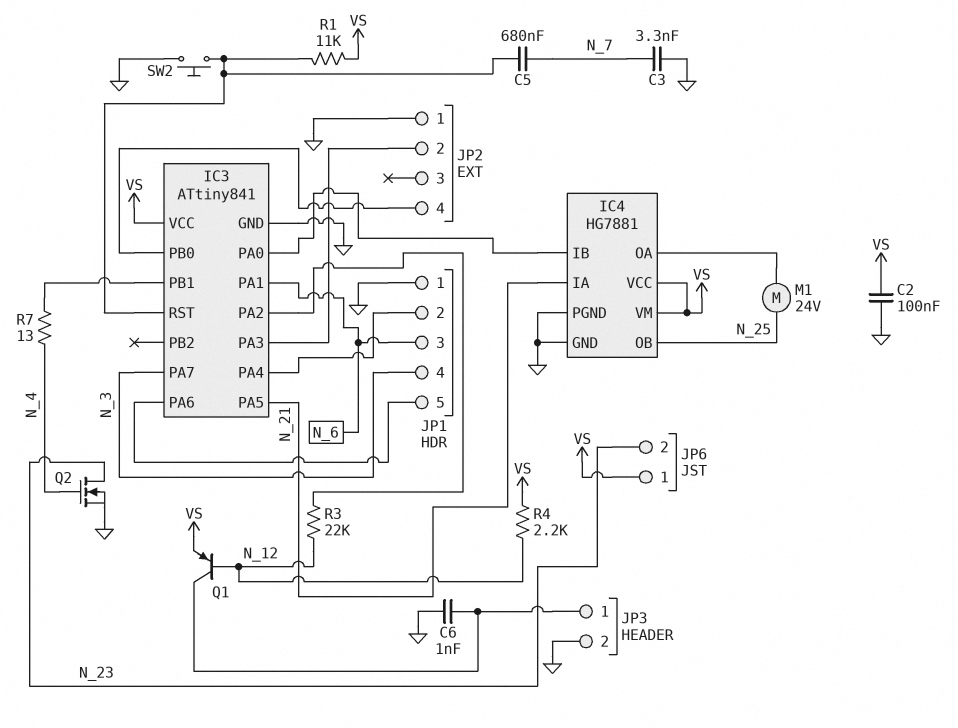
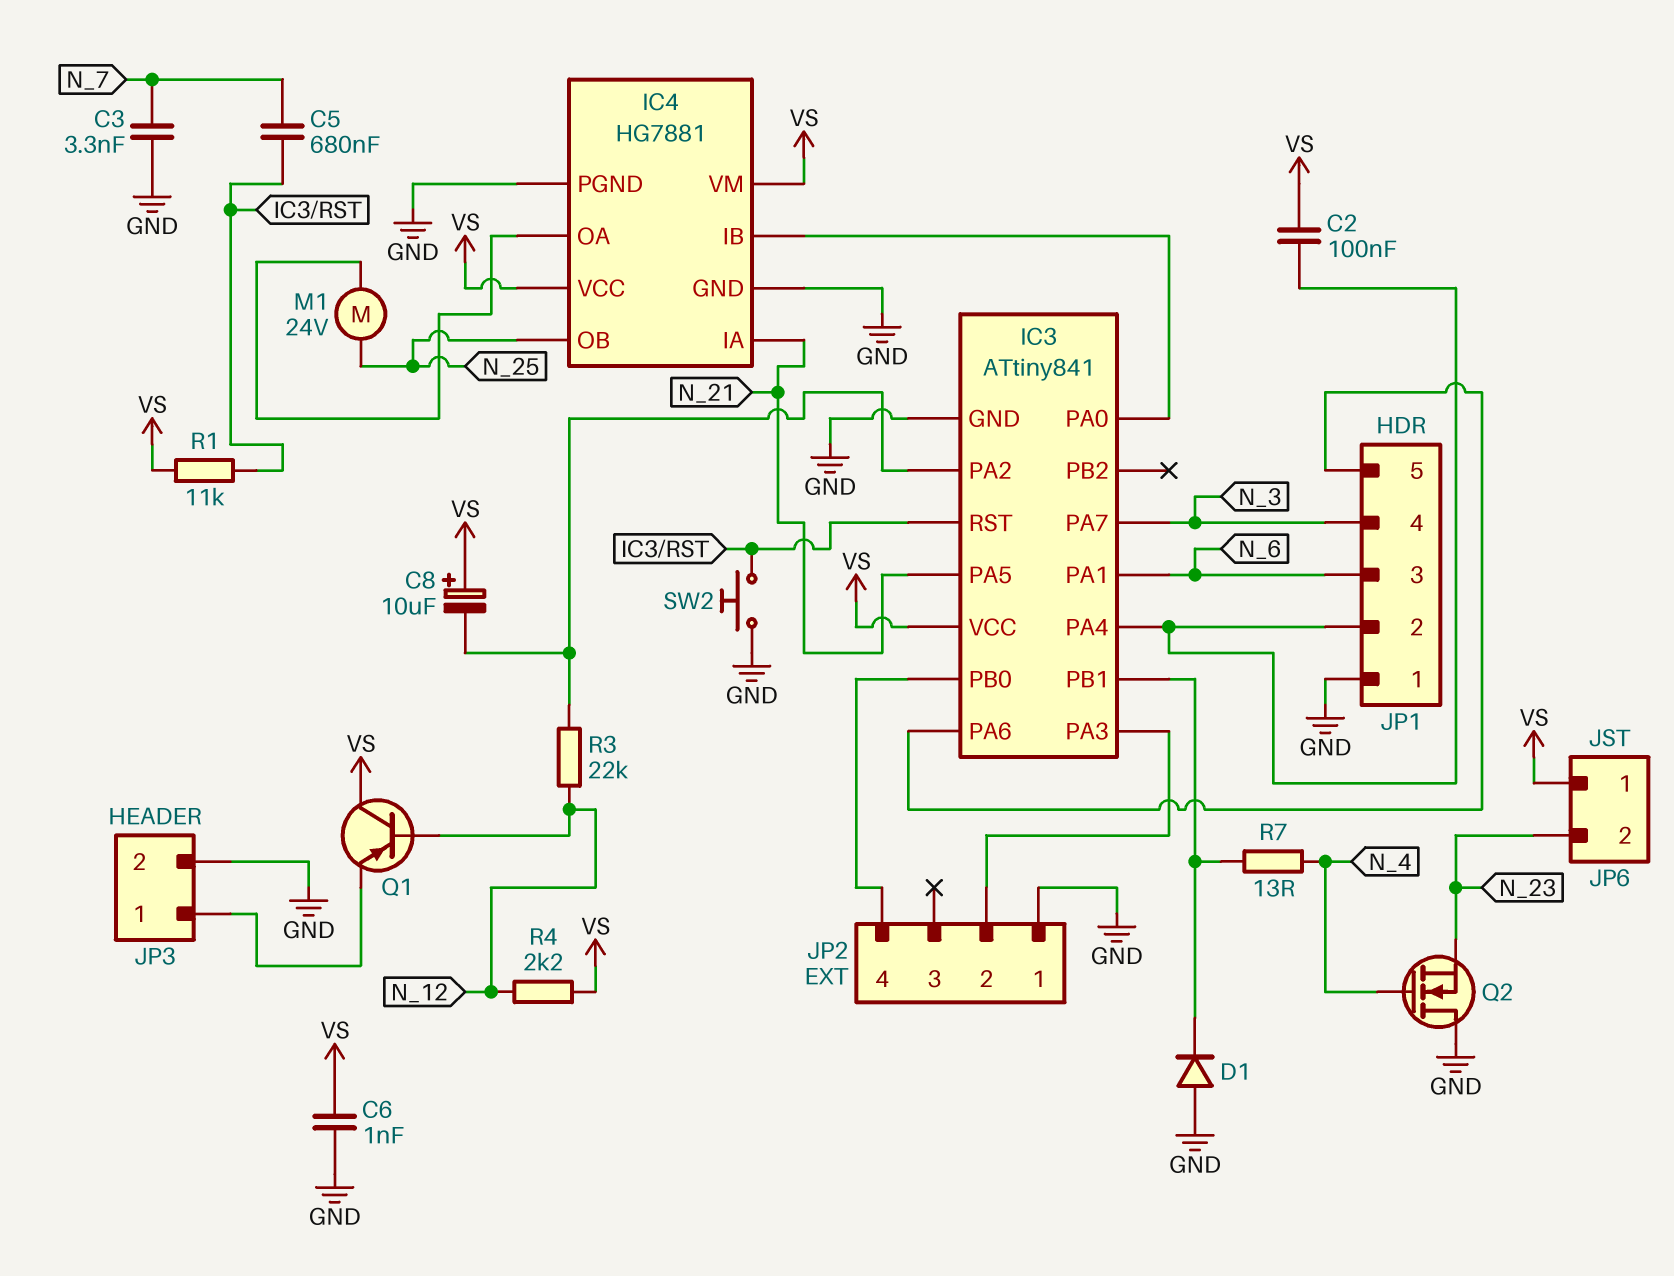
C2: 100nF (GND, VS) -> 100nF (IC3/PA4, VS)
C6: 1nF (GND, JP3/1) -> 1nF (GND, VS)
C8: none -> 10uF (plus VS, minus IC3/PA2)
D1: none -> diode (A GND, K IC3/PB1)
Q1: PNP (B N_12, C JP3/1, E VS) -> PNP (B N_12, C VS, E JP3/1)
Q2: NMOS (G N_4, D N_23, S GND) -> NMOS (G N_4, D GND, S N_23)

